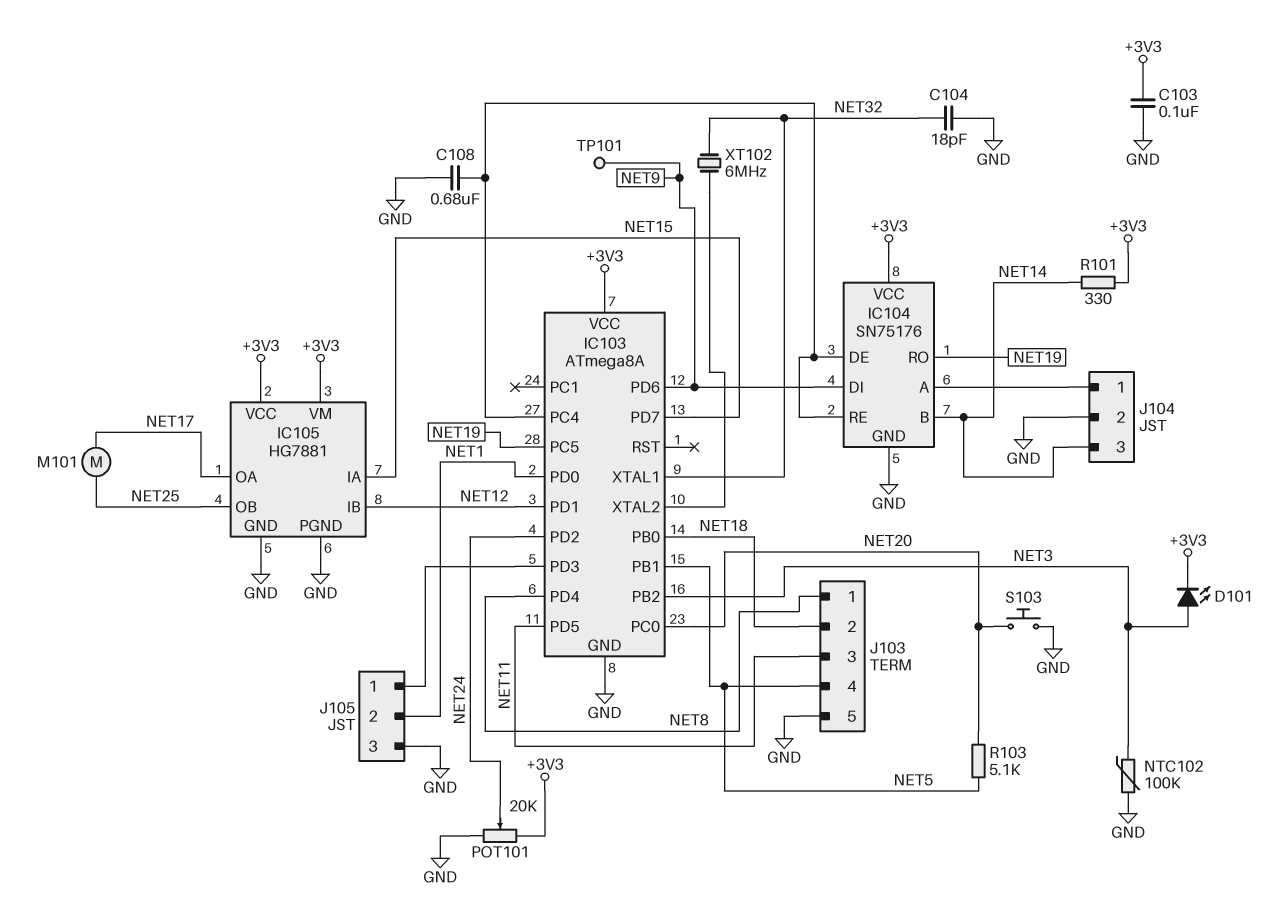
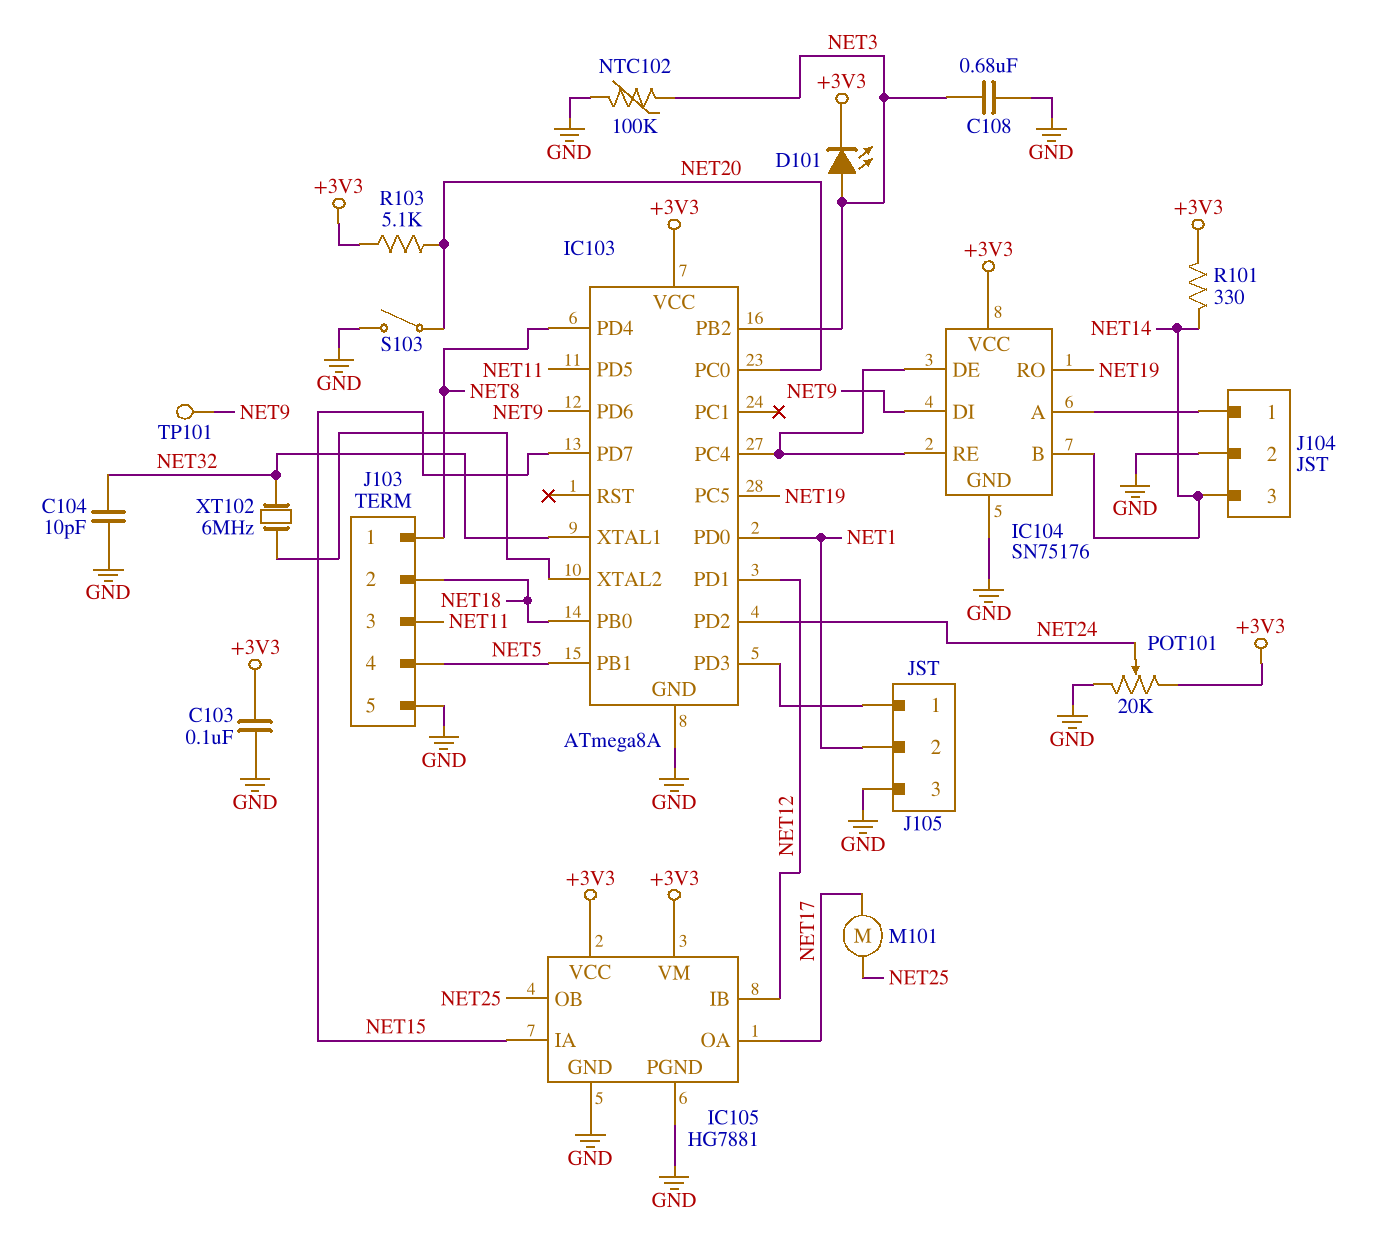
C104: 18pF (GND, NET32) -> 10pF (GND, NET32)
C108: 680nF (GND, IC103/PC4) -> 680nF (GND, NET3)
R103: 5.1k (NET5, NET20) -> 5.1k (+3V3, NET20)
S103: button (GND, NET20) -> switch (GND, NET20)

